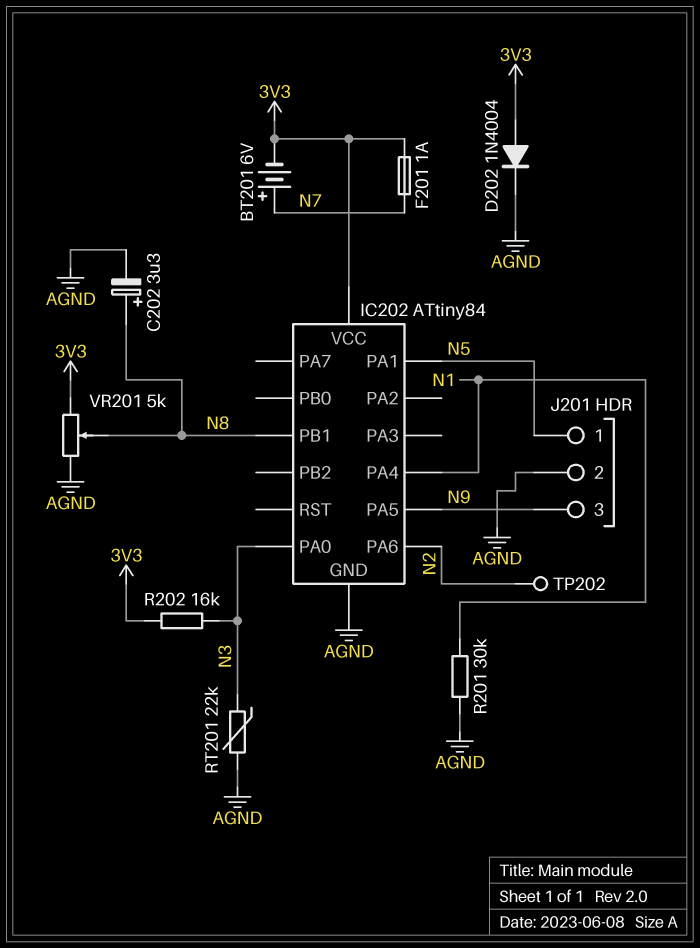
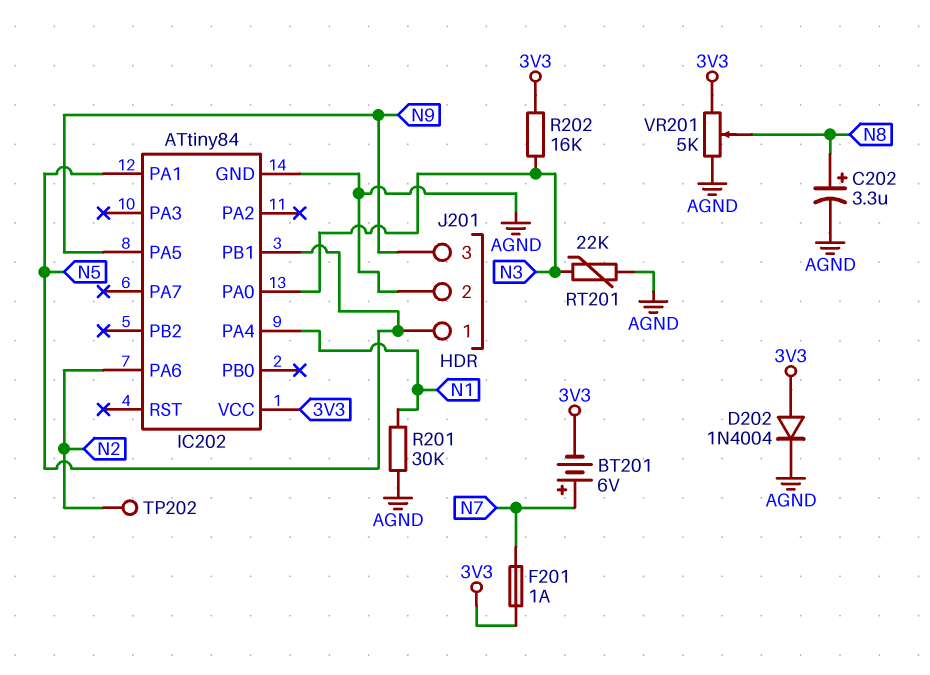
IC202 pin PB1: N8 -> N5

